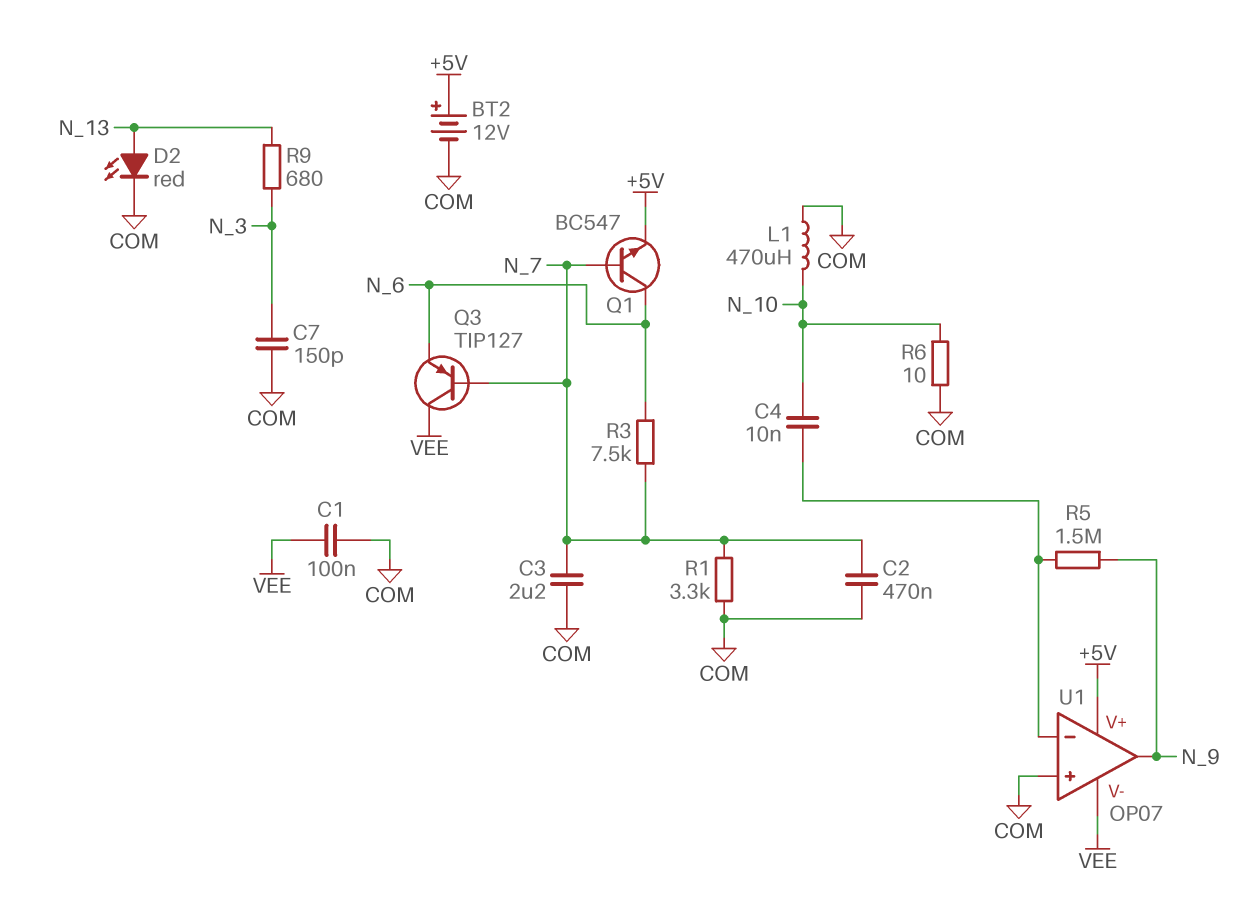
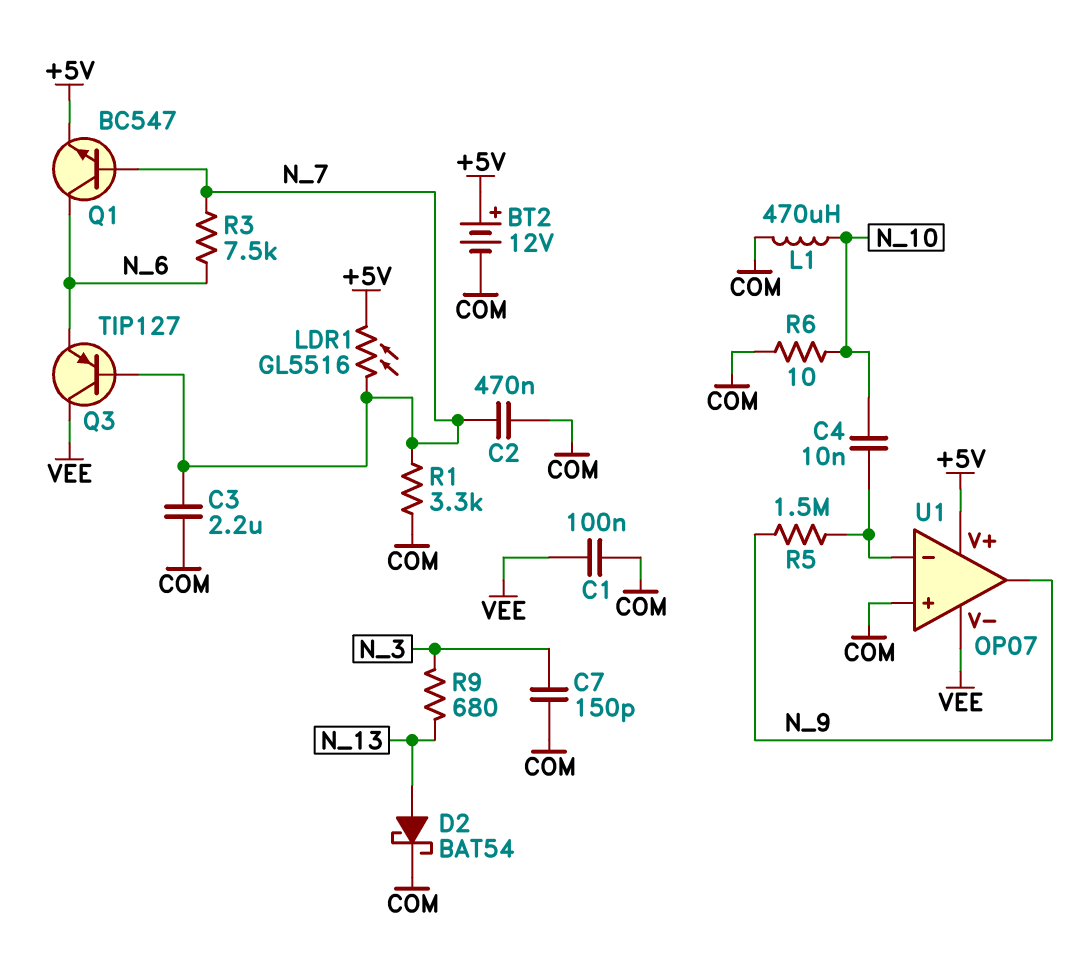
D2: LED red (A N_13, K COM) -> schottky BAT54 (A N_13, K COM)
LDR1: none -> GL5516 (+5V, N_7)

